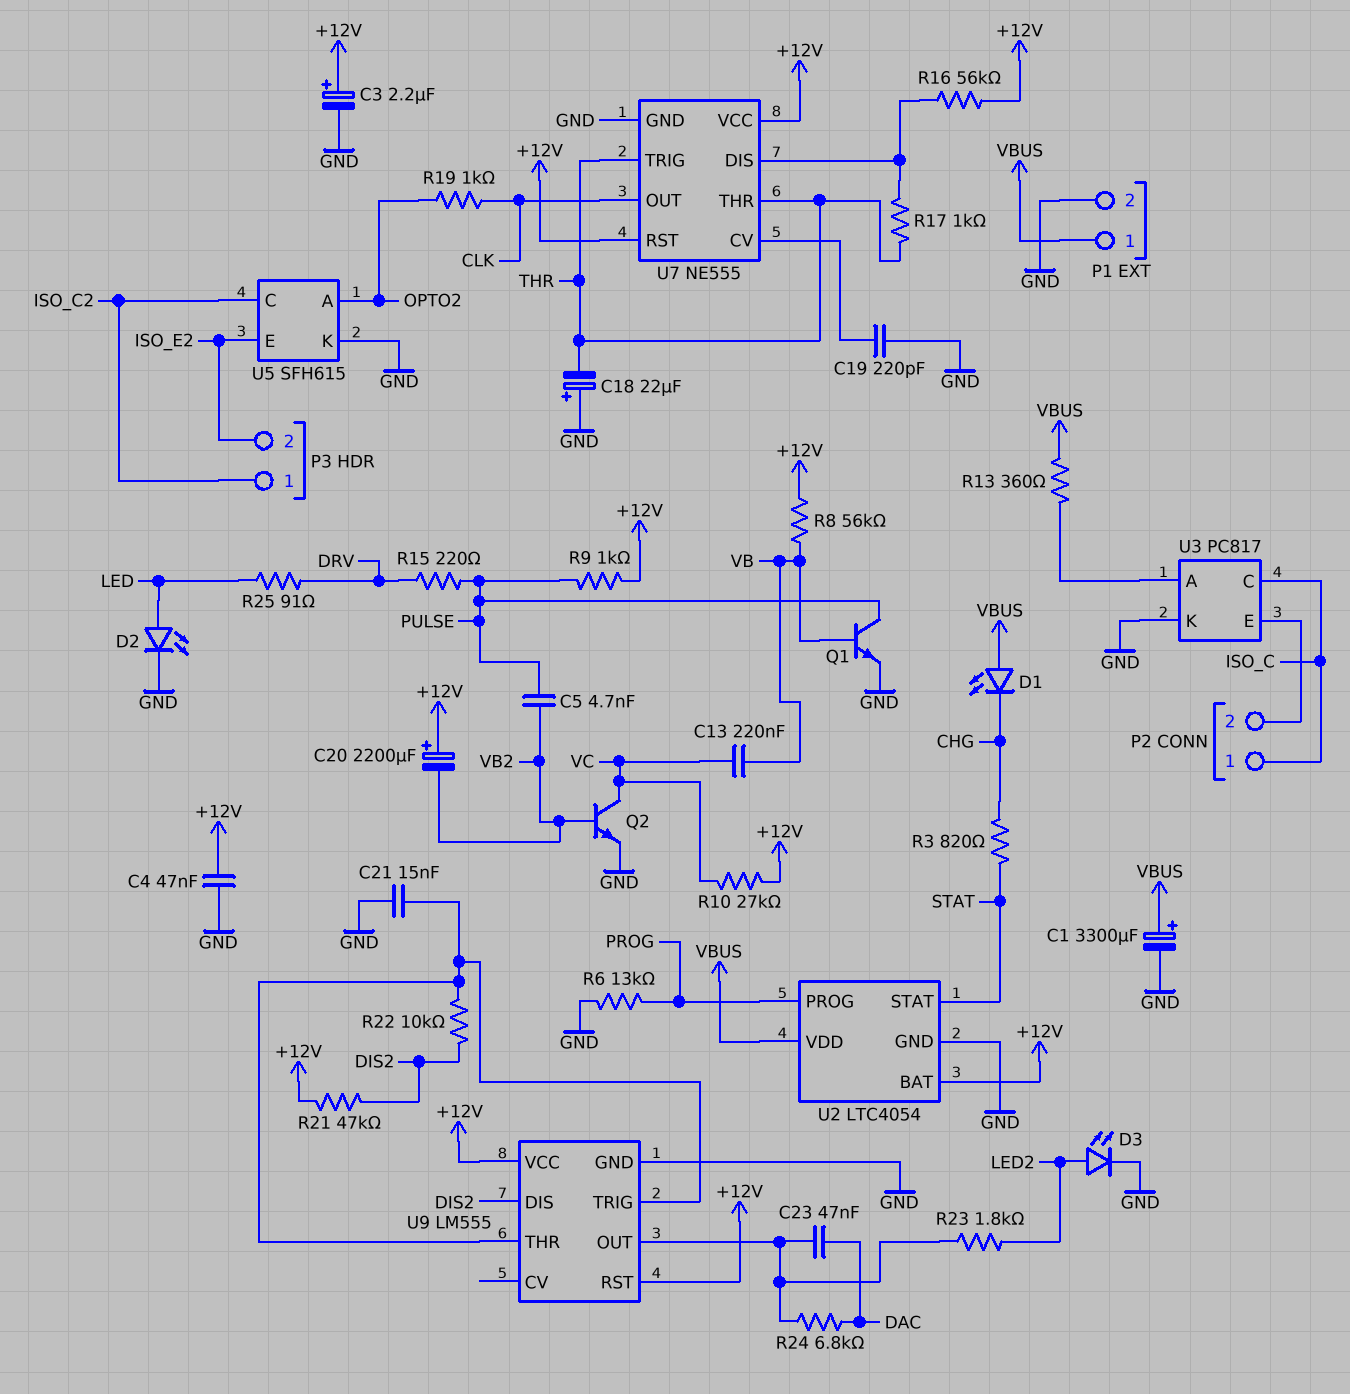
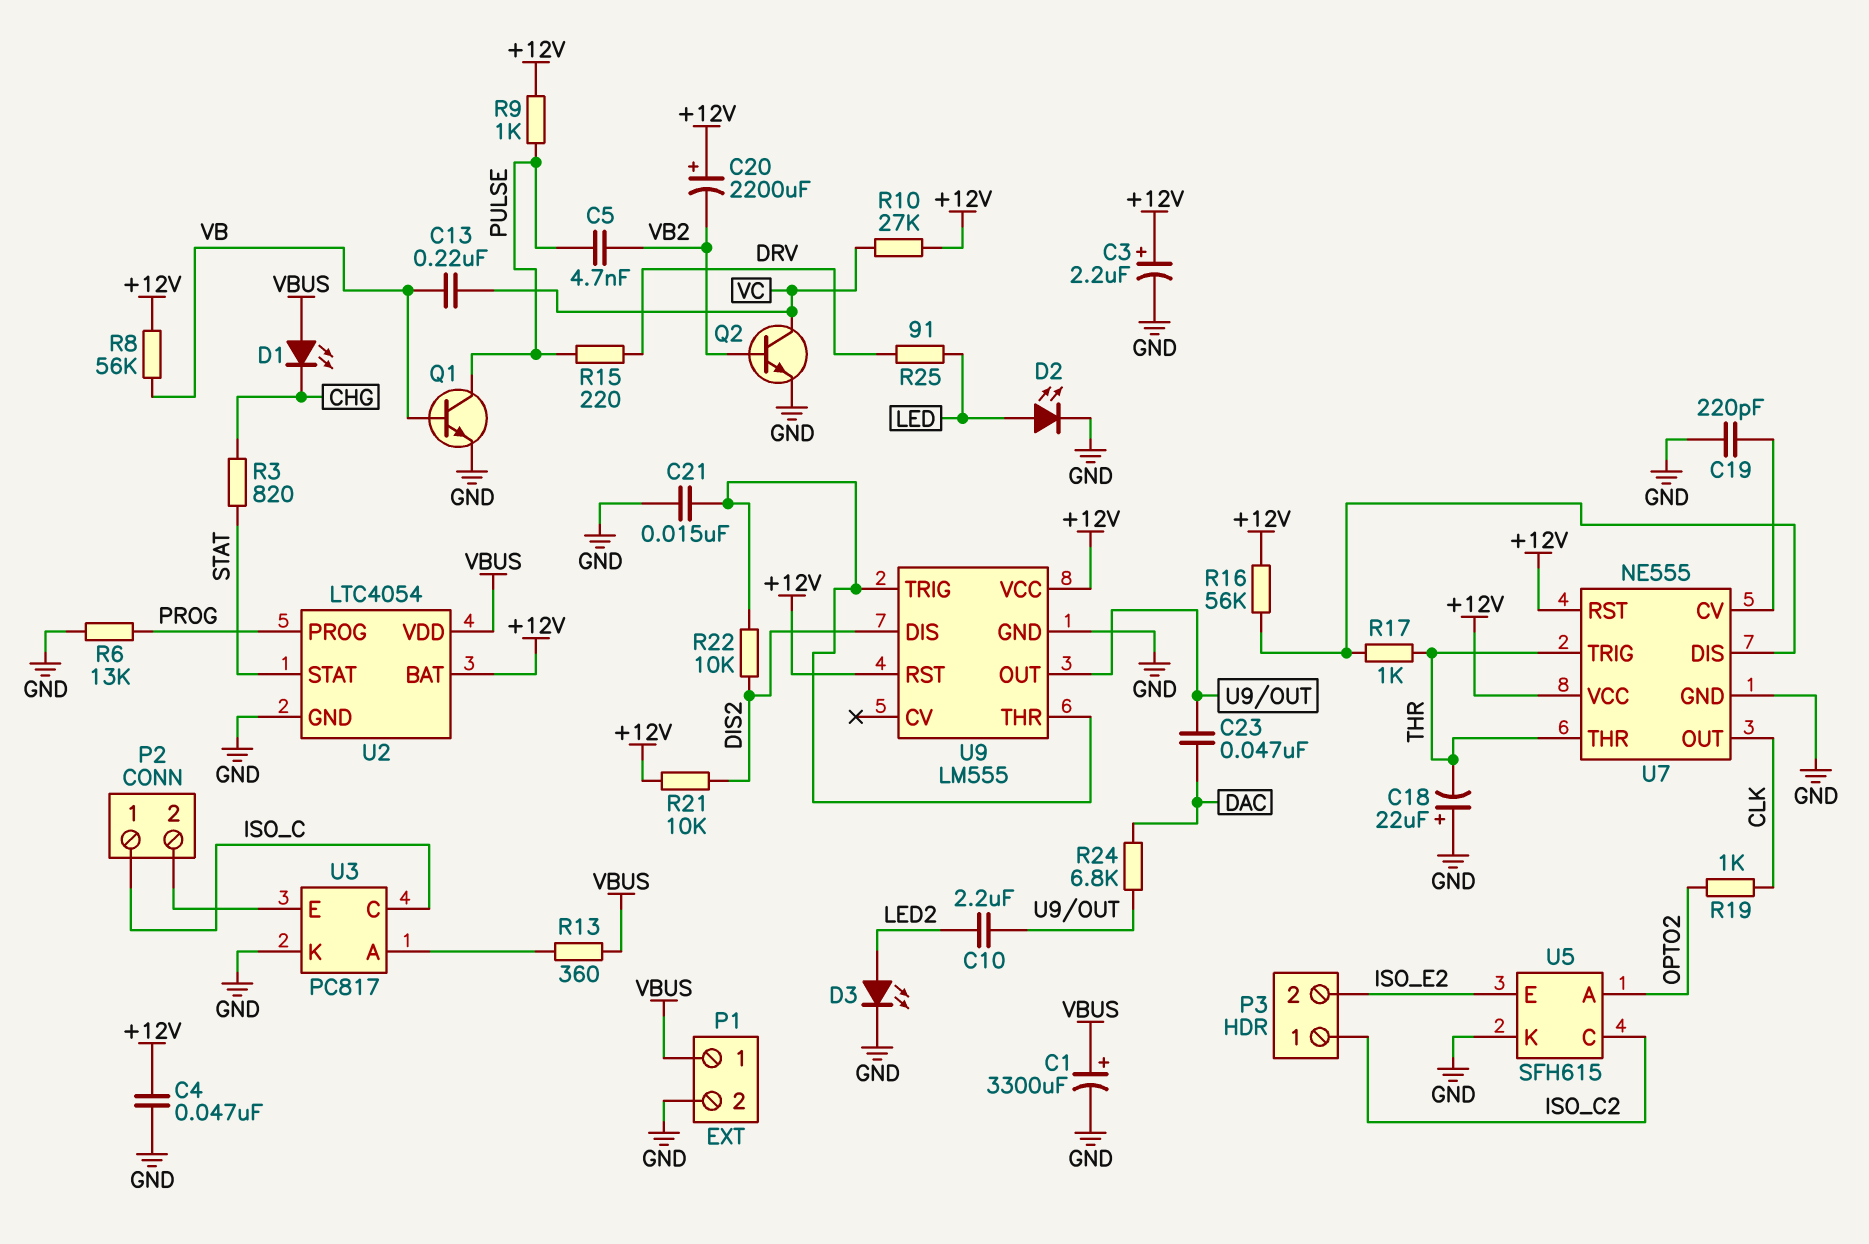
C10: none -> 2.2uF (LED2, U9/OUT)
R21: 47k (+12V, DIS2) -> 10k (+12V, DIS2)
R23: 1.8k (LED2, U9/OUT) -> none

